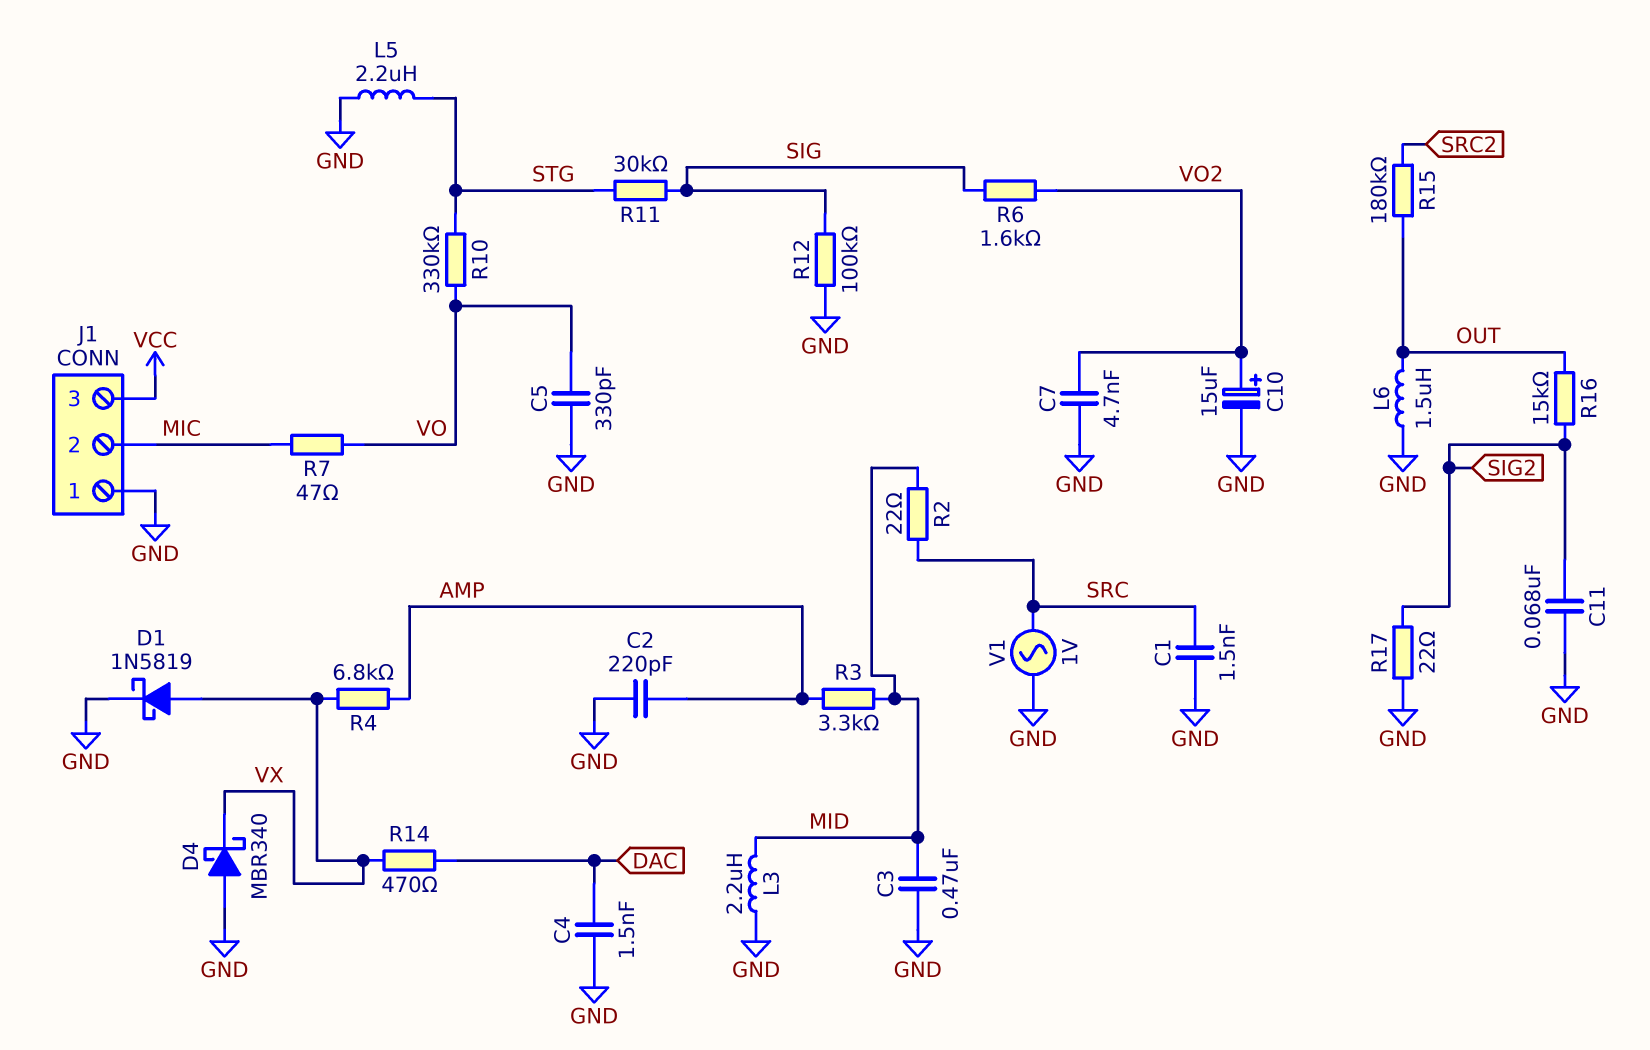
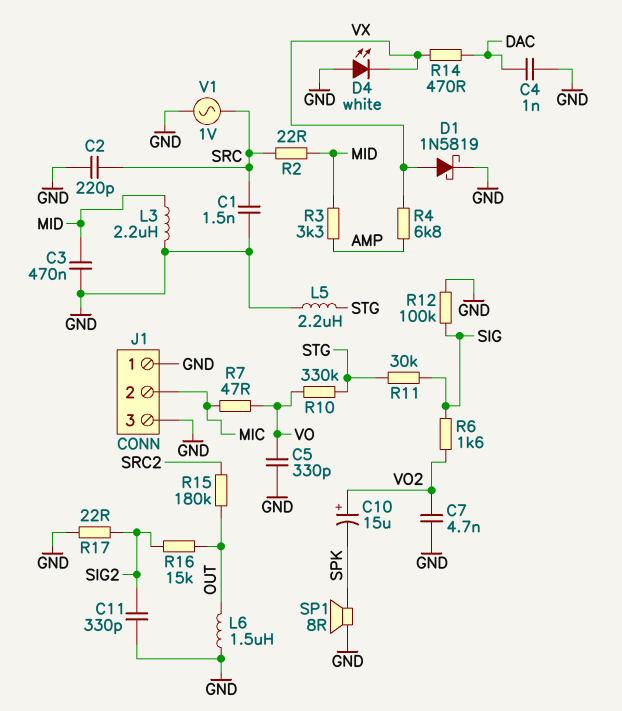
C2: 220pF (AMP, GND) -> 220pF (GND, SRC)
C4: 1.5nF (DAC, GND) -> 1nF (DAC, GND)
C10: 15uF (plus VO2, minus GND) -> 15uF (plus VO2, minus SPK)
C11: 68nF (GND, SIG2) -> 330pF (GND, SIG2)
D4: schottky MBR340 (A GND, K VX) -> LED white (A GND, K VX)
J1 pin 3: VCC -> GND
SP1: none -> speaker 8R (GND, SPK)

